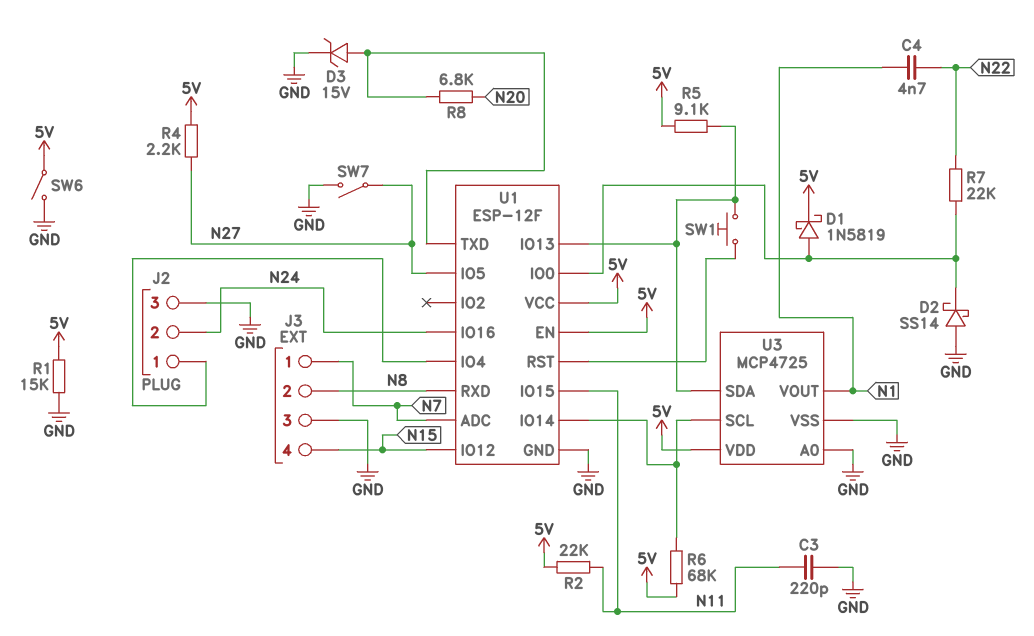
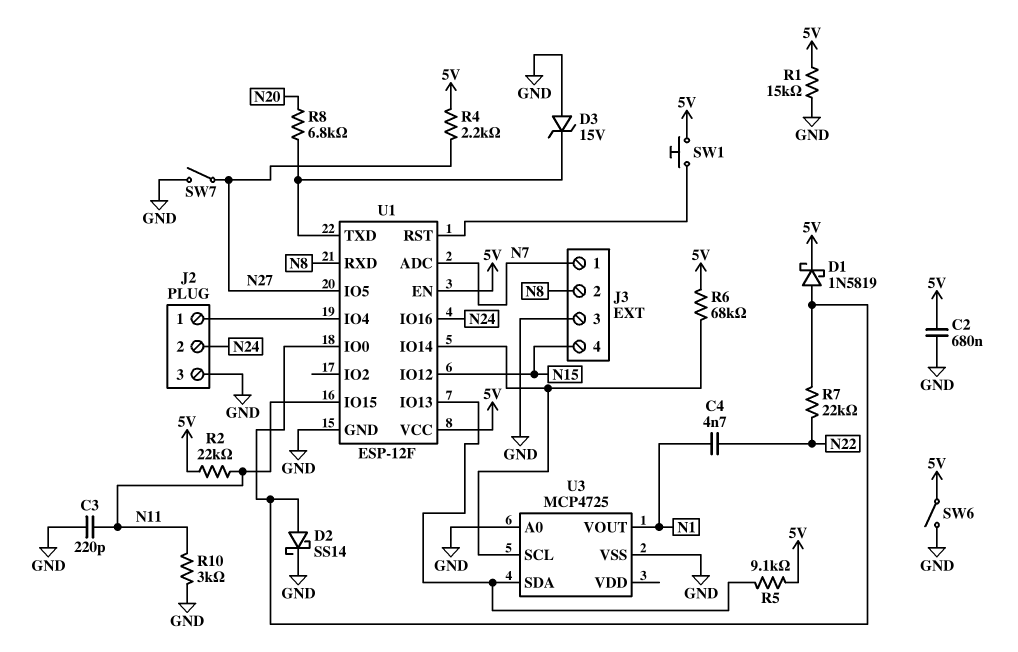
C2: none -> 680nF (5V, GND)
D2: schottky SS14 (A GND, K U1/IO0) -> schottky SS14 (A U1/IO0, K GND)
D3: zener 15V (A U1/TXD, K GND) -> zener 15V (A GND, K U1/TXD)
R10: none -> 3k (GND, N11)
SW1: button (U1/IO13, U1/RST) -> button (5V, U1/RST)
U3 pin VDD: 5V -> none

